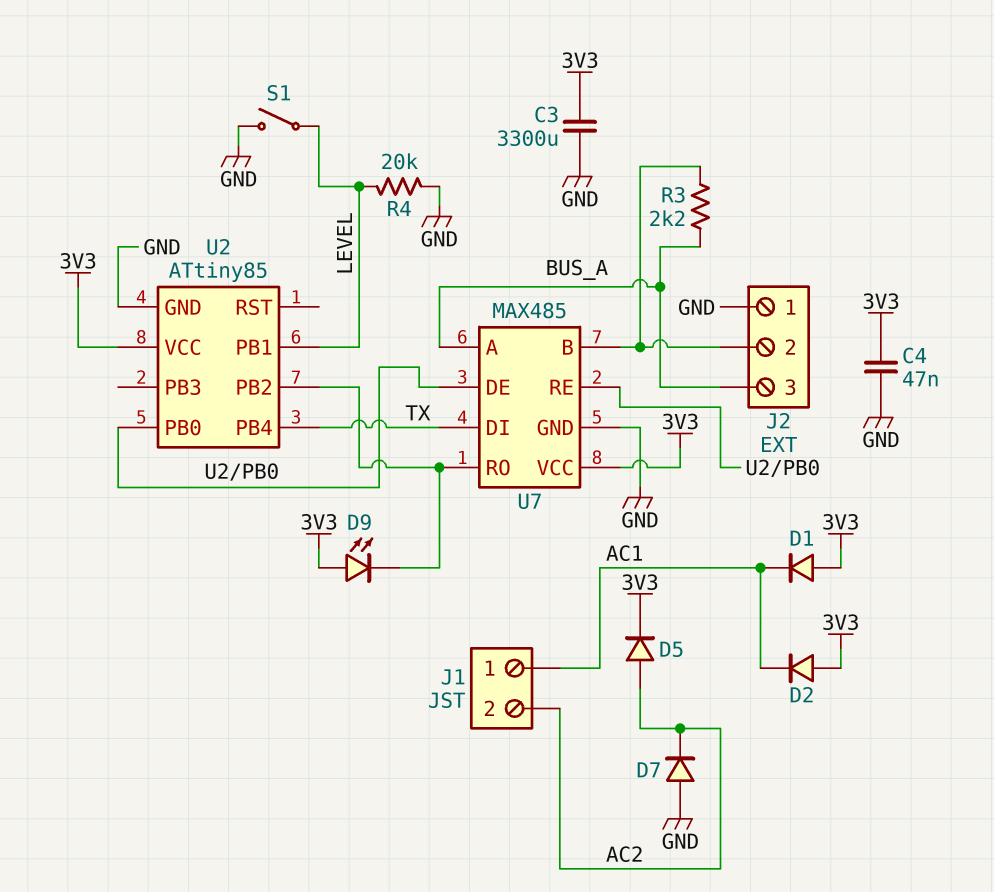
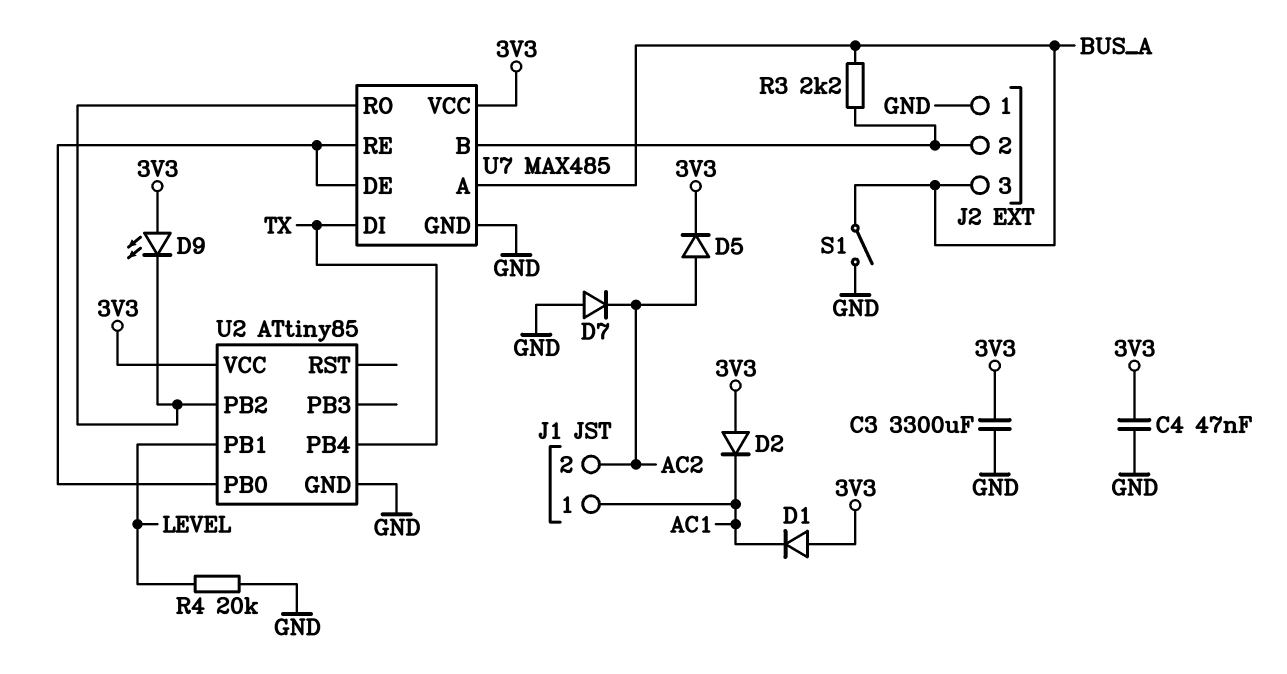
S1: switch (GND, LEVEL) -> switch (BUS_A, GND)

